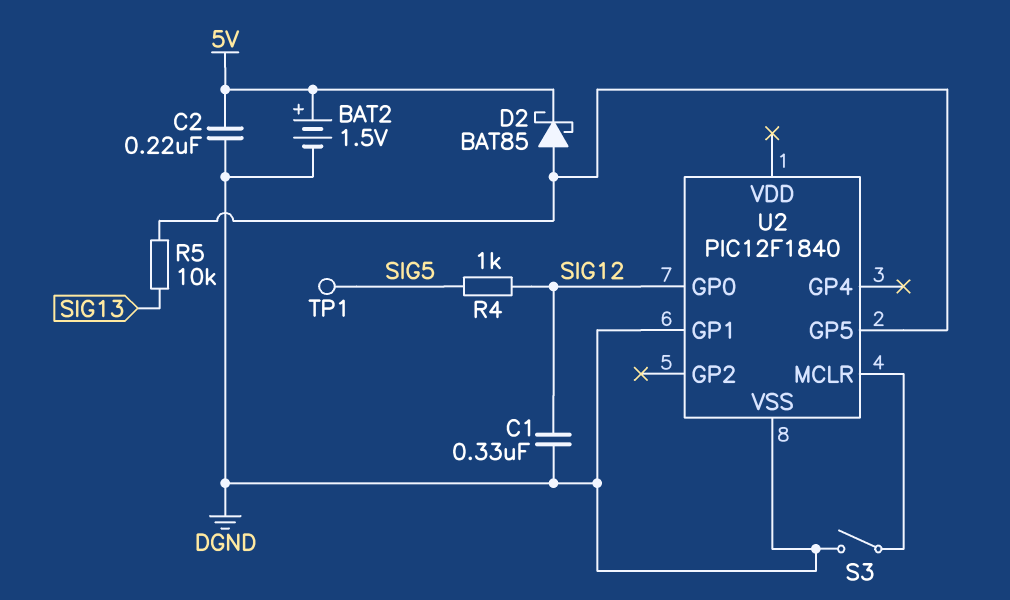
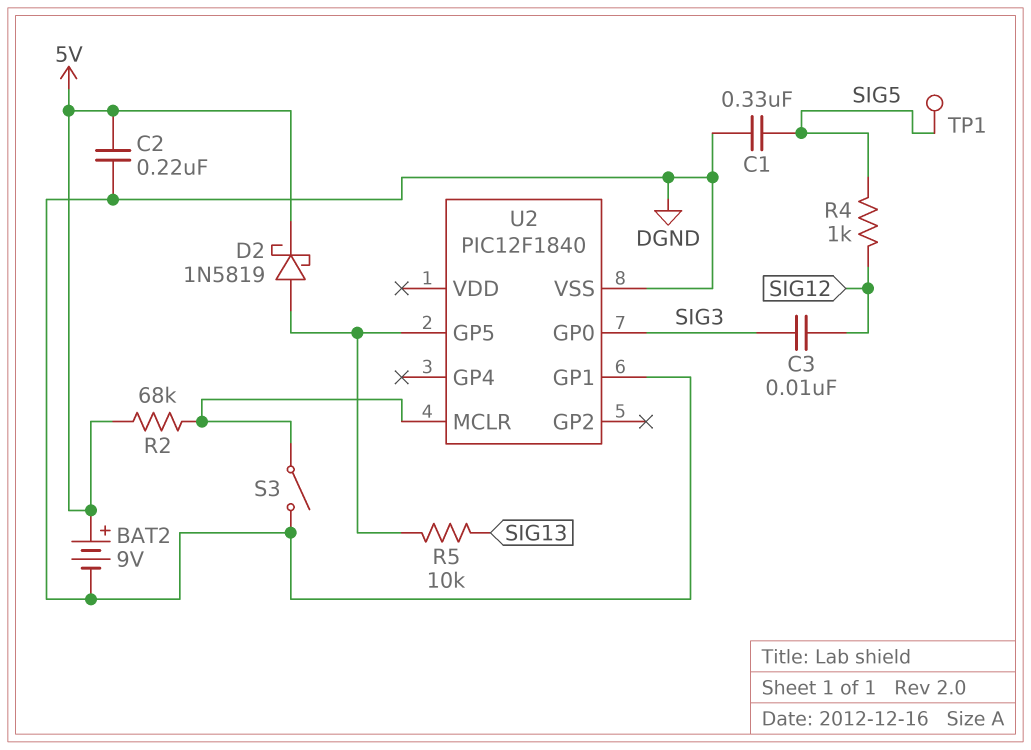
BAT2: 1.5V (plus 5V, minus DGND) -> 9V (plus 5V, minus DGND)
C1: 330nF (DGND, SIG12) -> 330nF (DGND, SIG5)
C3: none -> 10nF (SIG3, SIG12)
D2: schottky BAT85 (A U2/GP5, K 5V) -> schottky 1N5819 (A U2/GP5, K 5V)
R2: none -> 68k (5V, U2/MCLR)
U2 pin GP0: SIG12 -> SIG3

